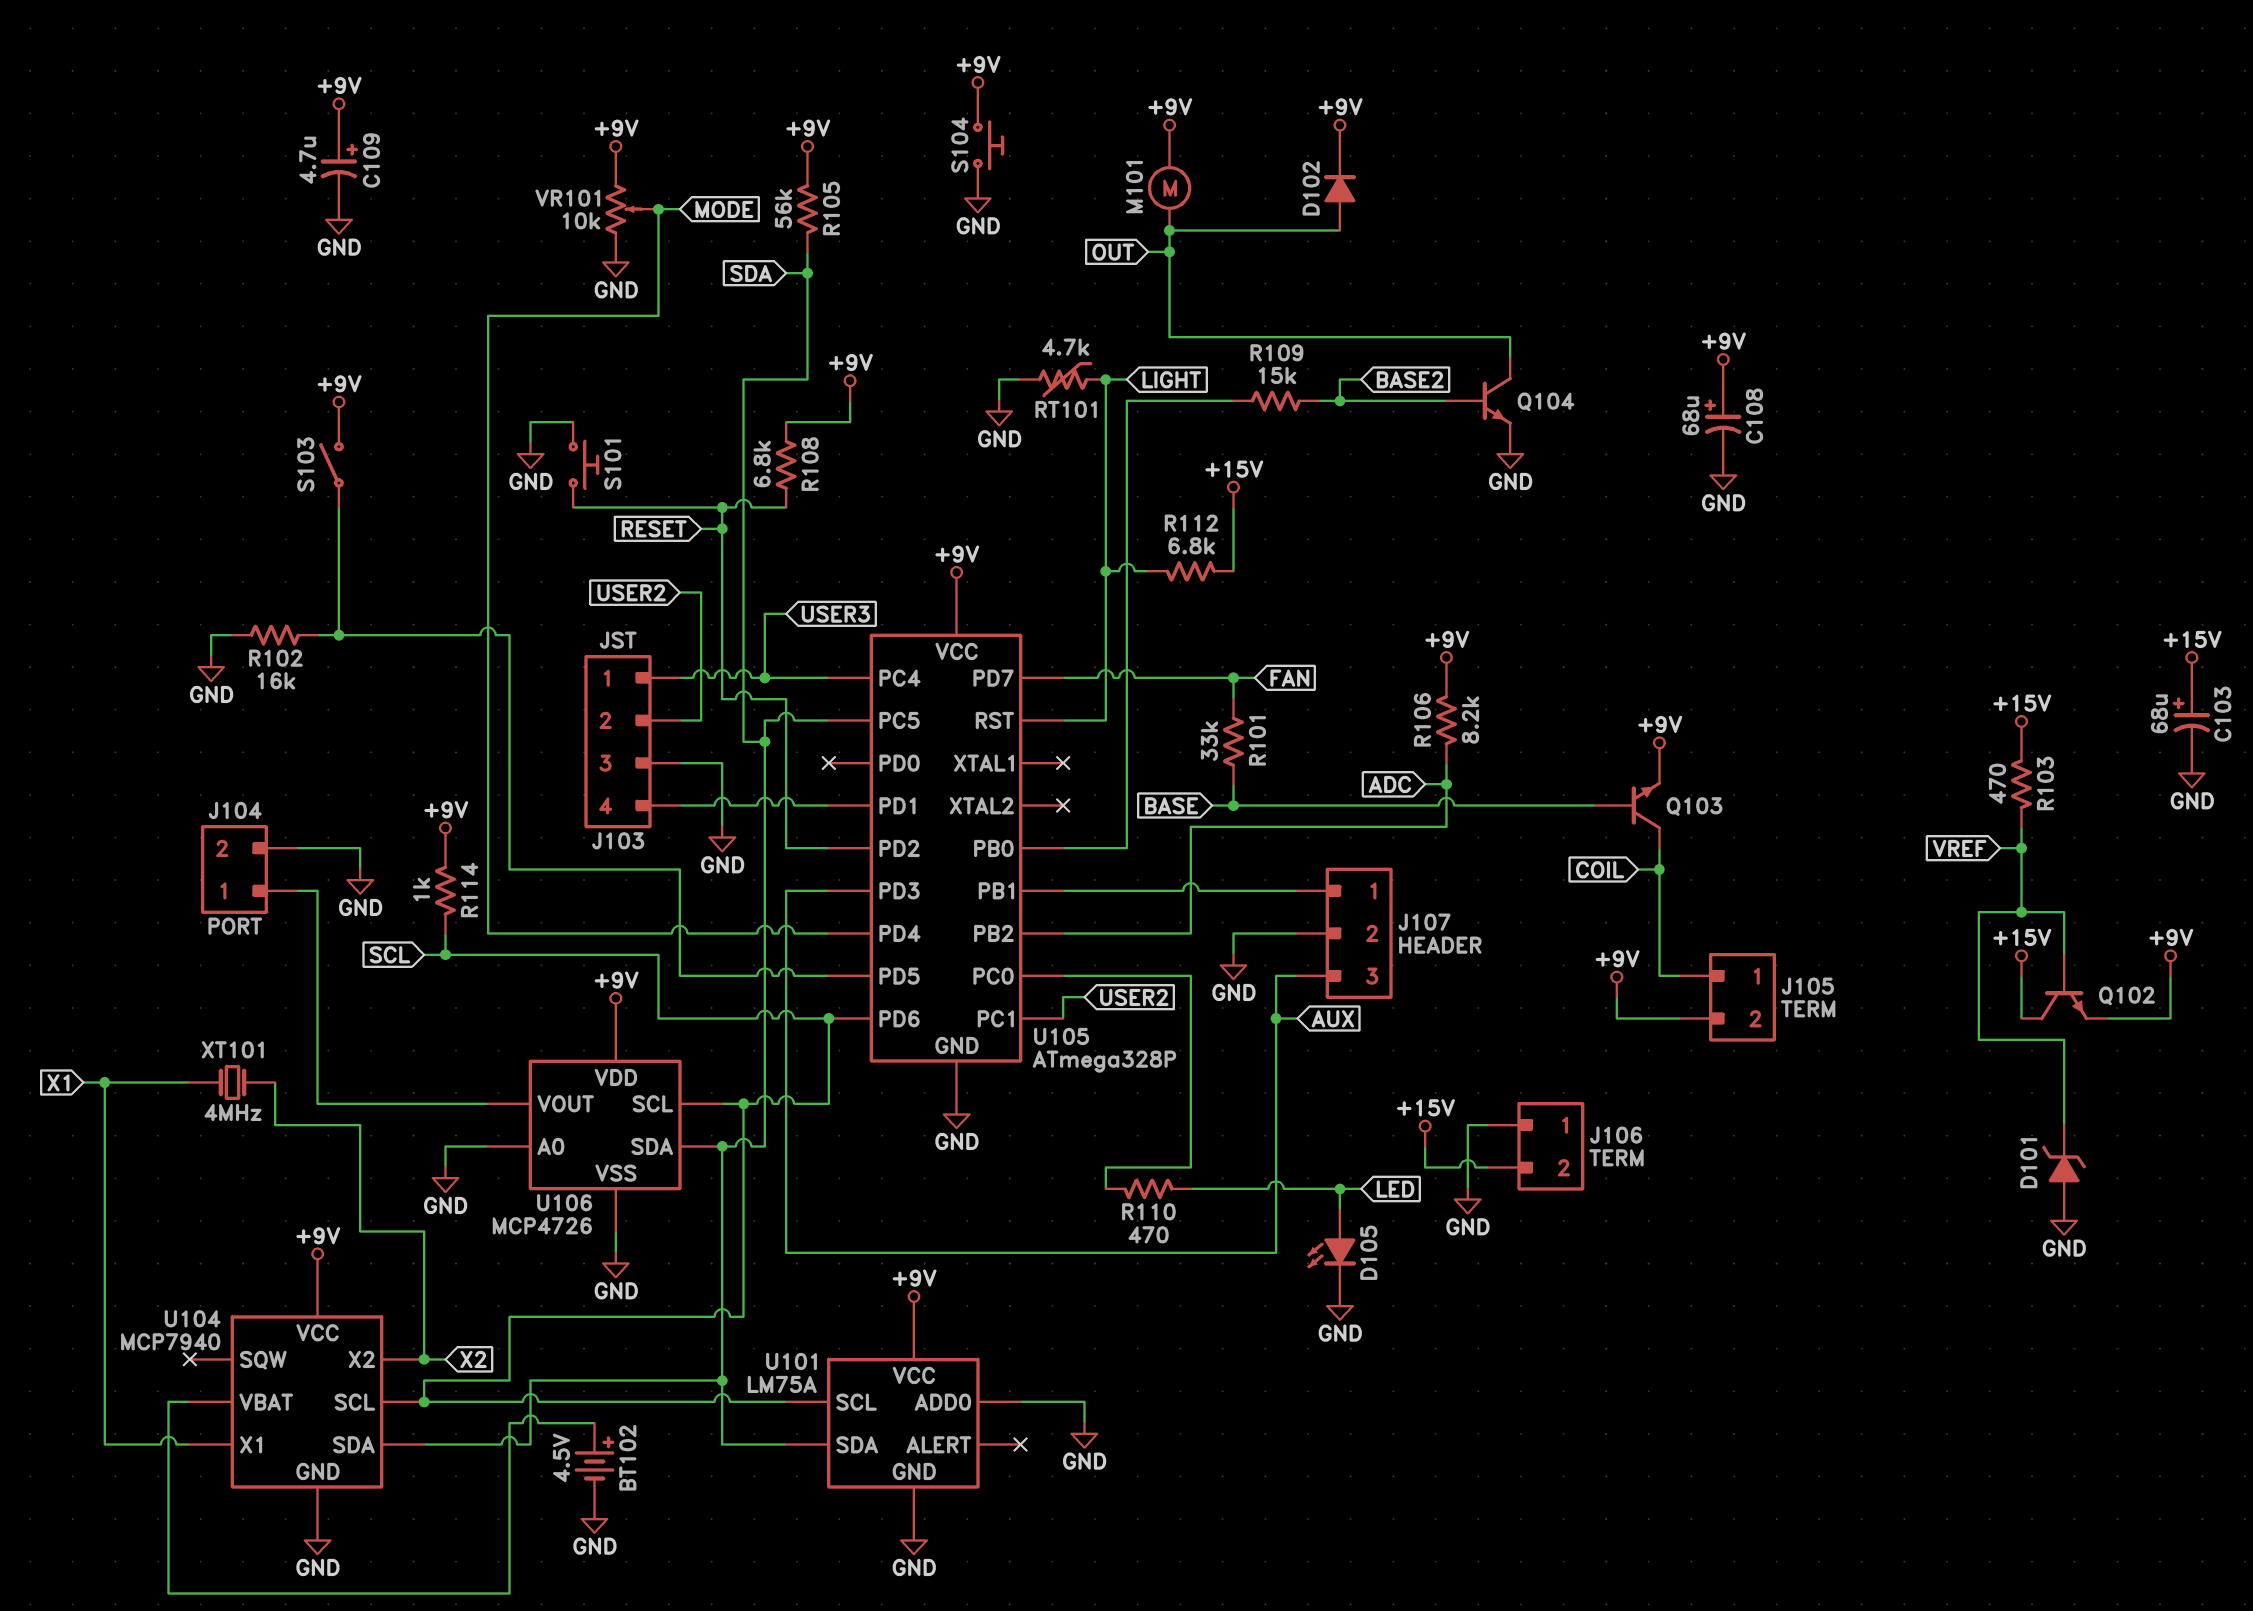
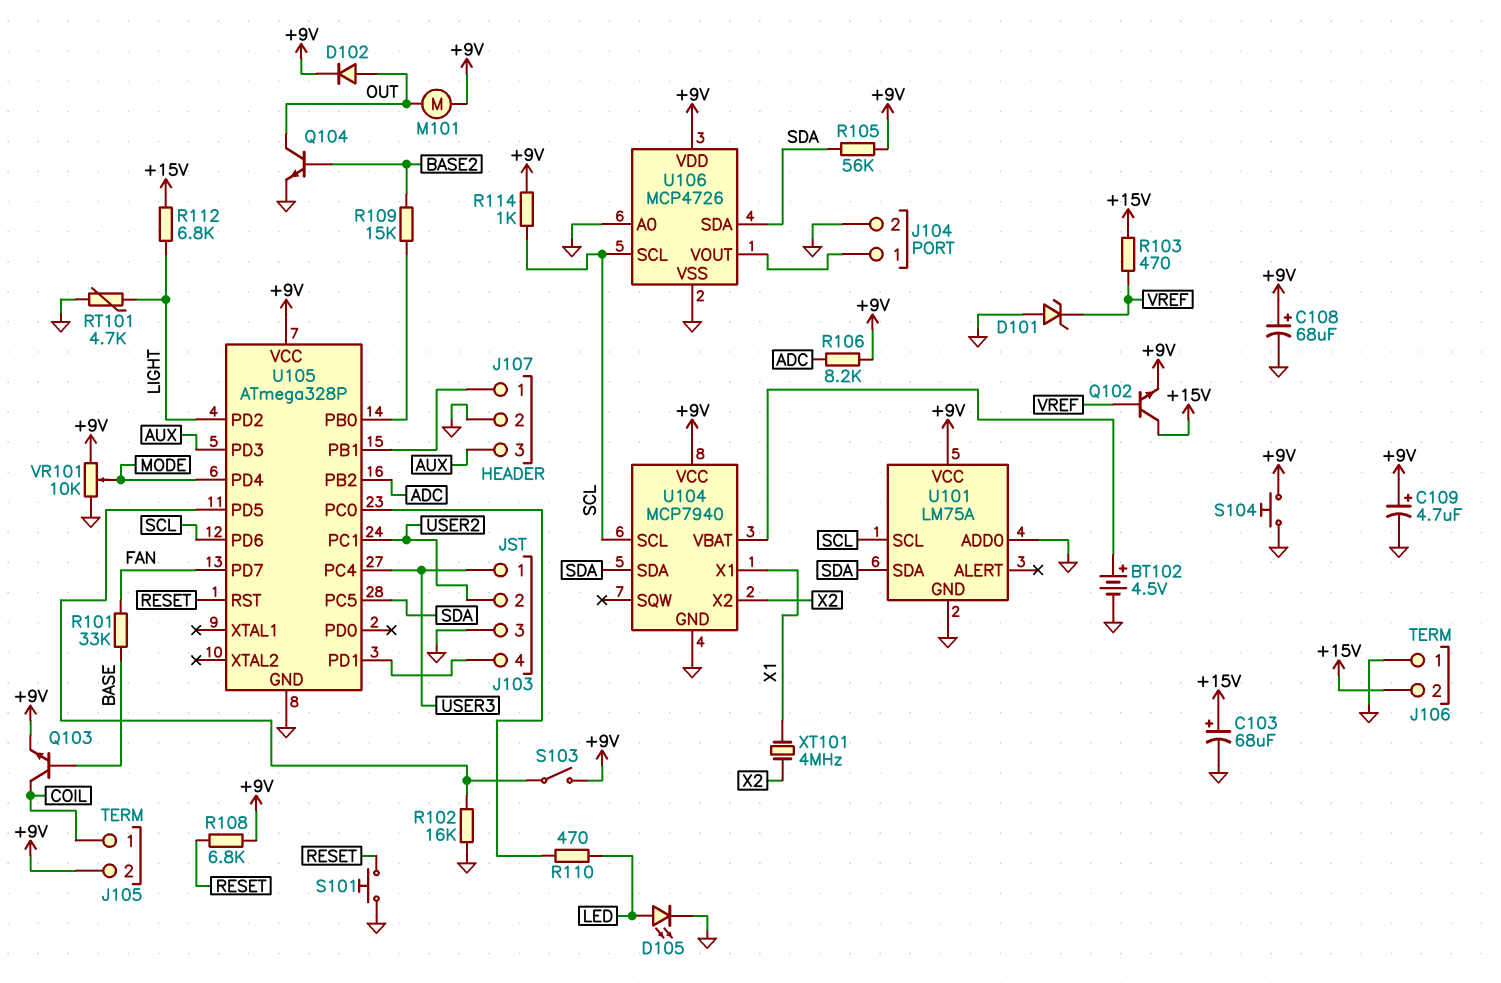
U105 pin PD2: RESET -> LIGHT
U105 pin RST: LIGHT -> RESET

